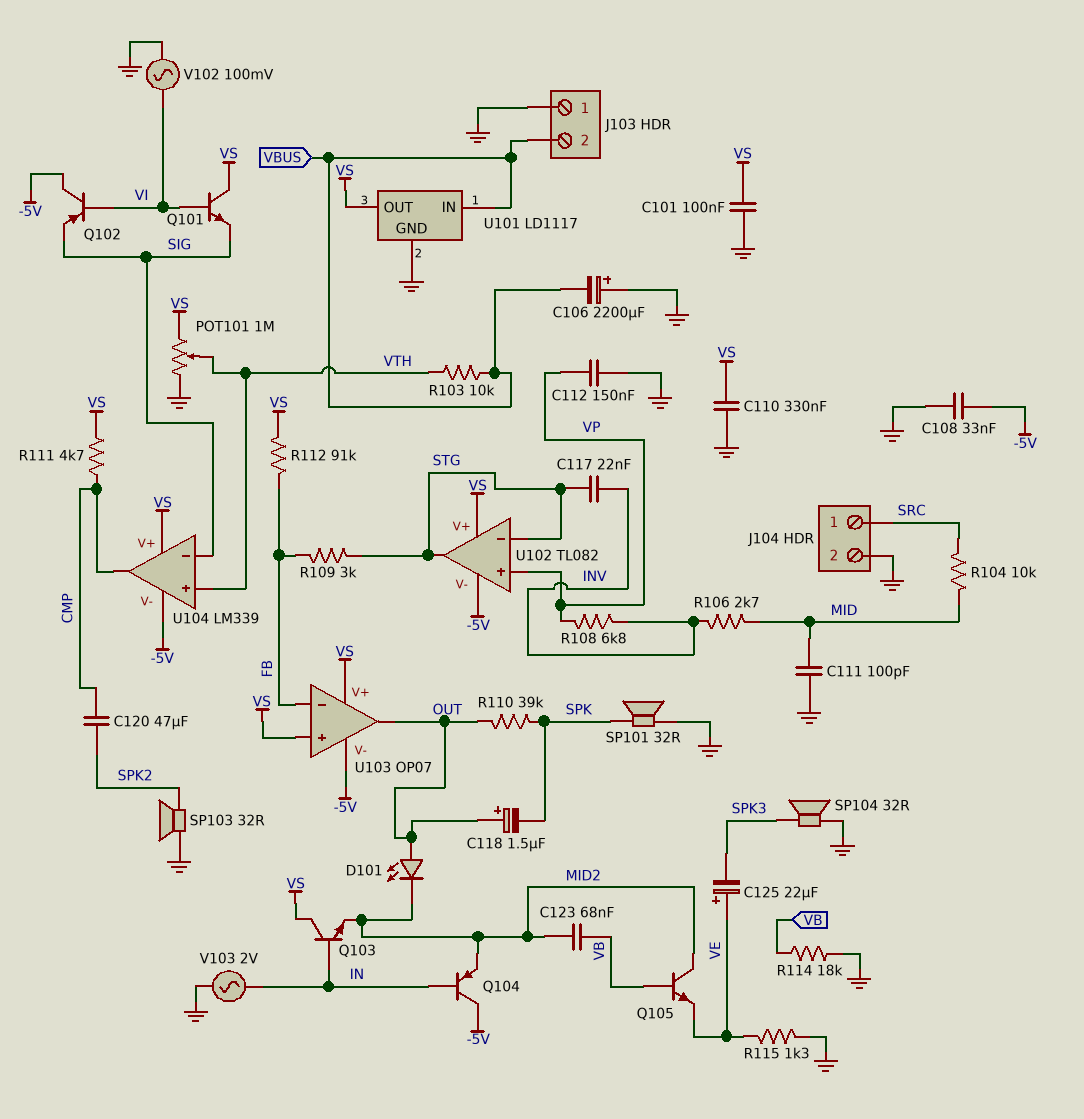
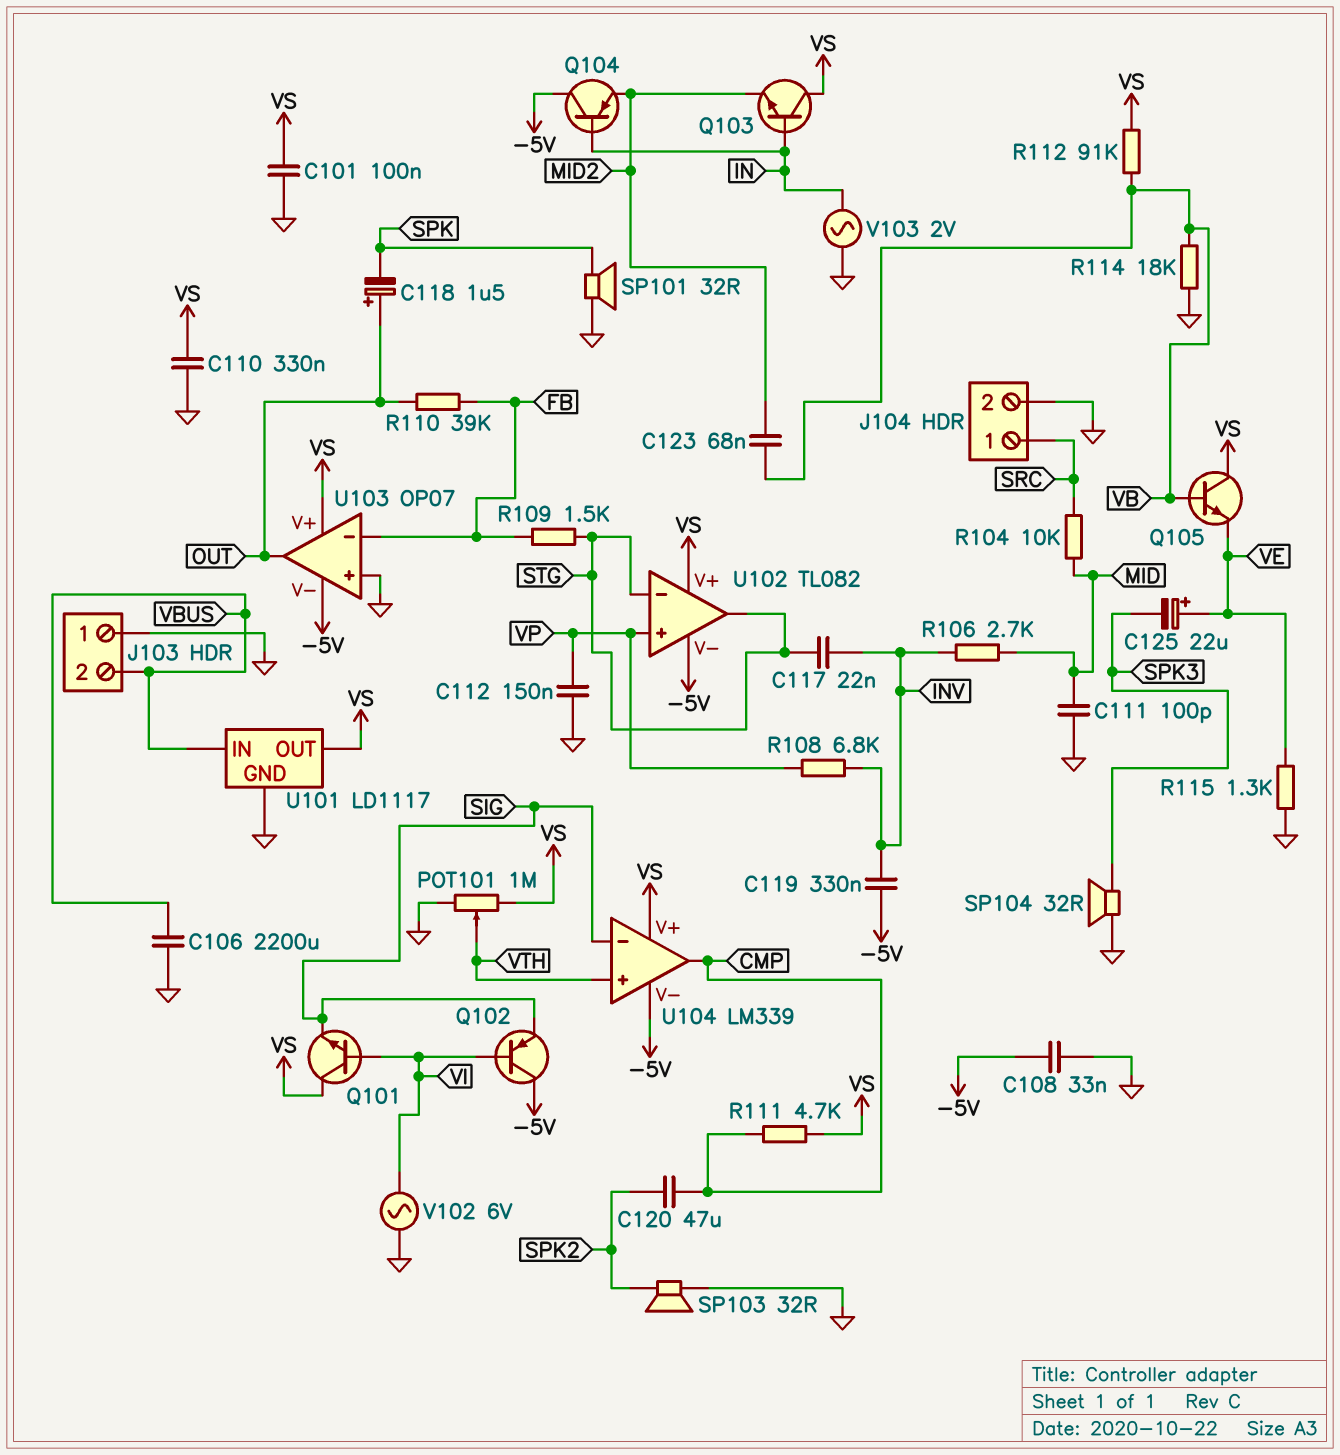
C106: 2200uF (plus GND, minus VBUS) -> 2200uF (GND, VBUS)
C119: none -> 330nF (-5V, INV)
D101: LED (A OUT, K MID2) -> none
Q105: NPN (B VB, C MID2, E VE) -> NPN (B VB, C VS, E VE)
R103: 10k (VBUS, VTH) -> none
R109: 3k (FB, STG) -> 1.5k (FB, STG)
R110: 39k (OUT, SPK) -> 39k (FB, OUT)
R112: 91k (FB, VS) -> 91k (VB, VS)
U103 pin in+: VS -> GND
V102: AC 100mV (GND, VI) -> AC 6V (GND, VI)

